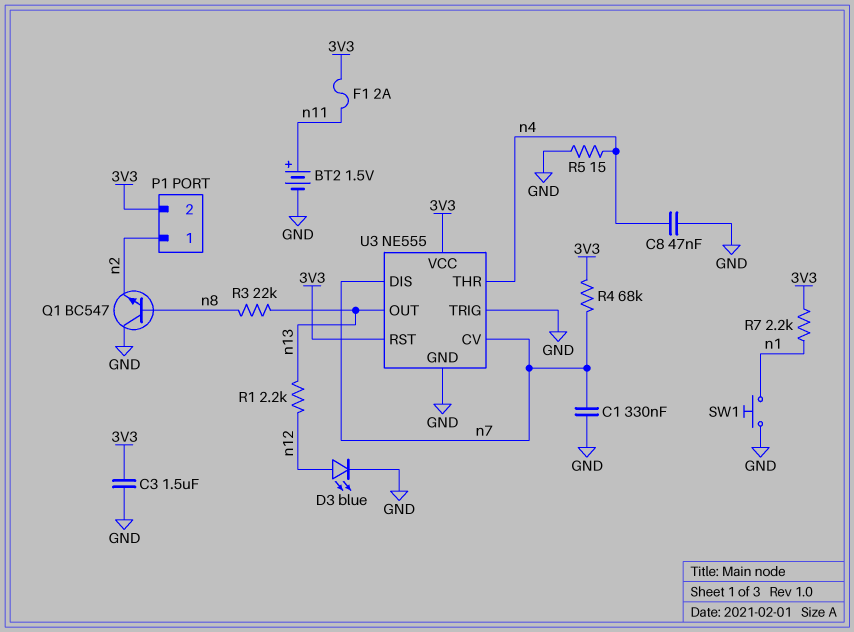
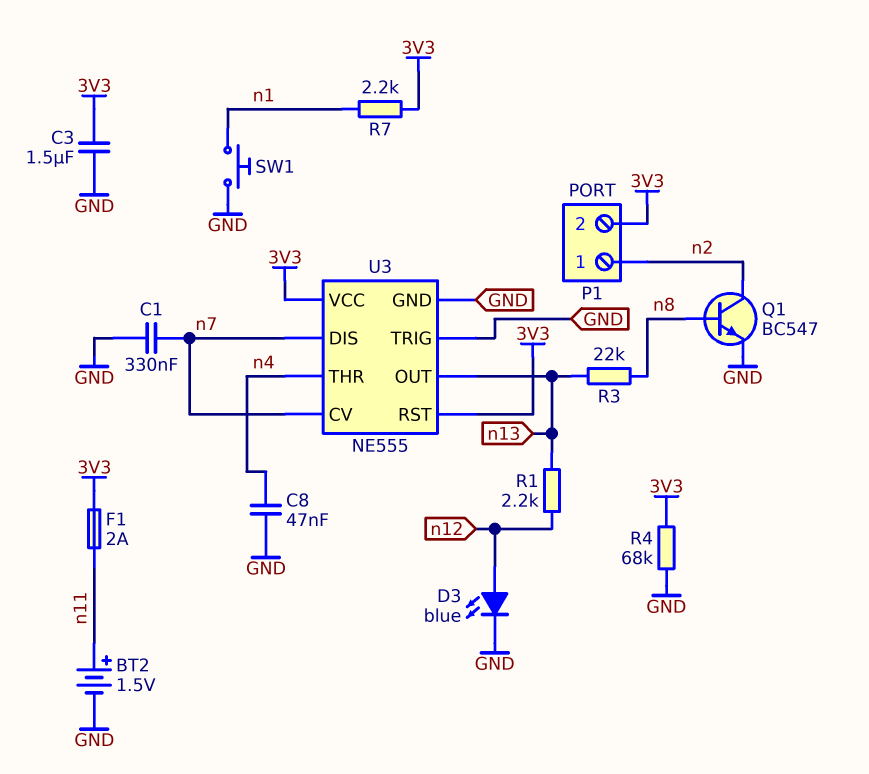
Q1: NPN BC547 (B n8, C GND, E n2) -> NPN BC547 (B n8, C n2, E GND)
R4: 68k (3V3, n7) -> 68k (3V3, GND)
R5: 15 (GND, n4) -> none

